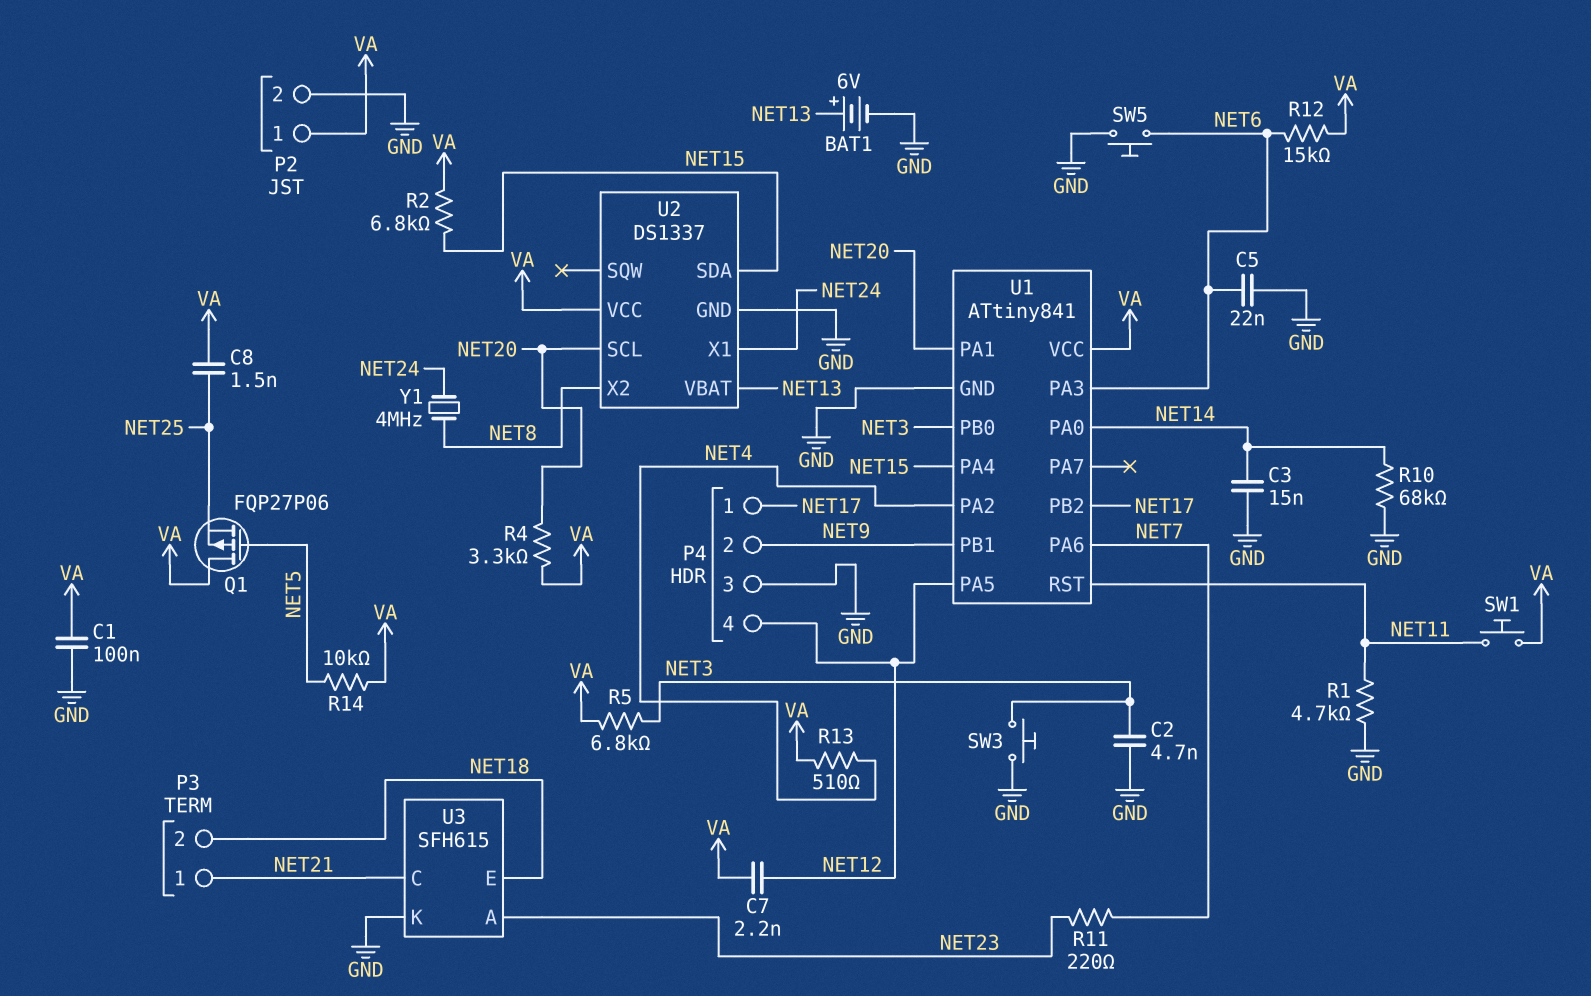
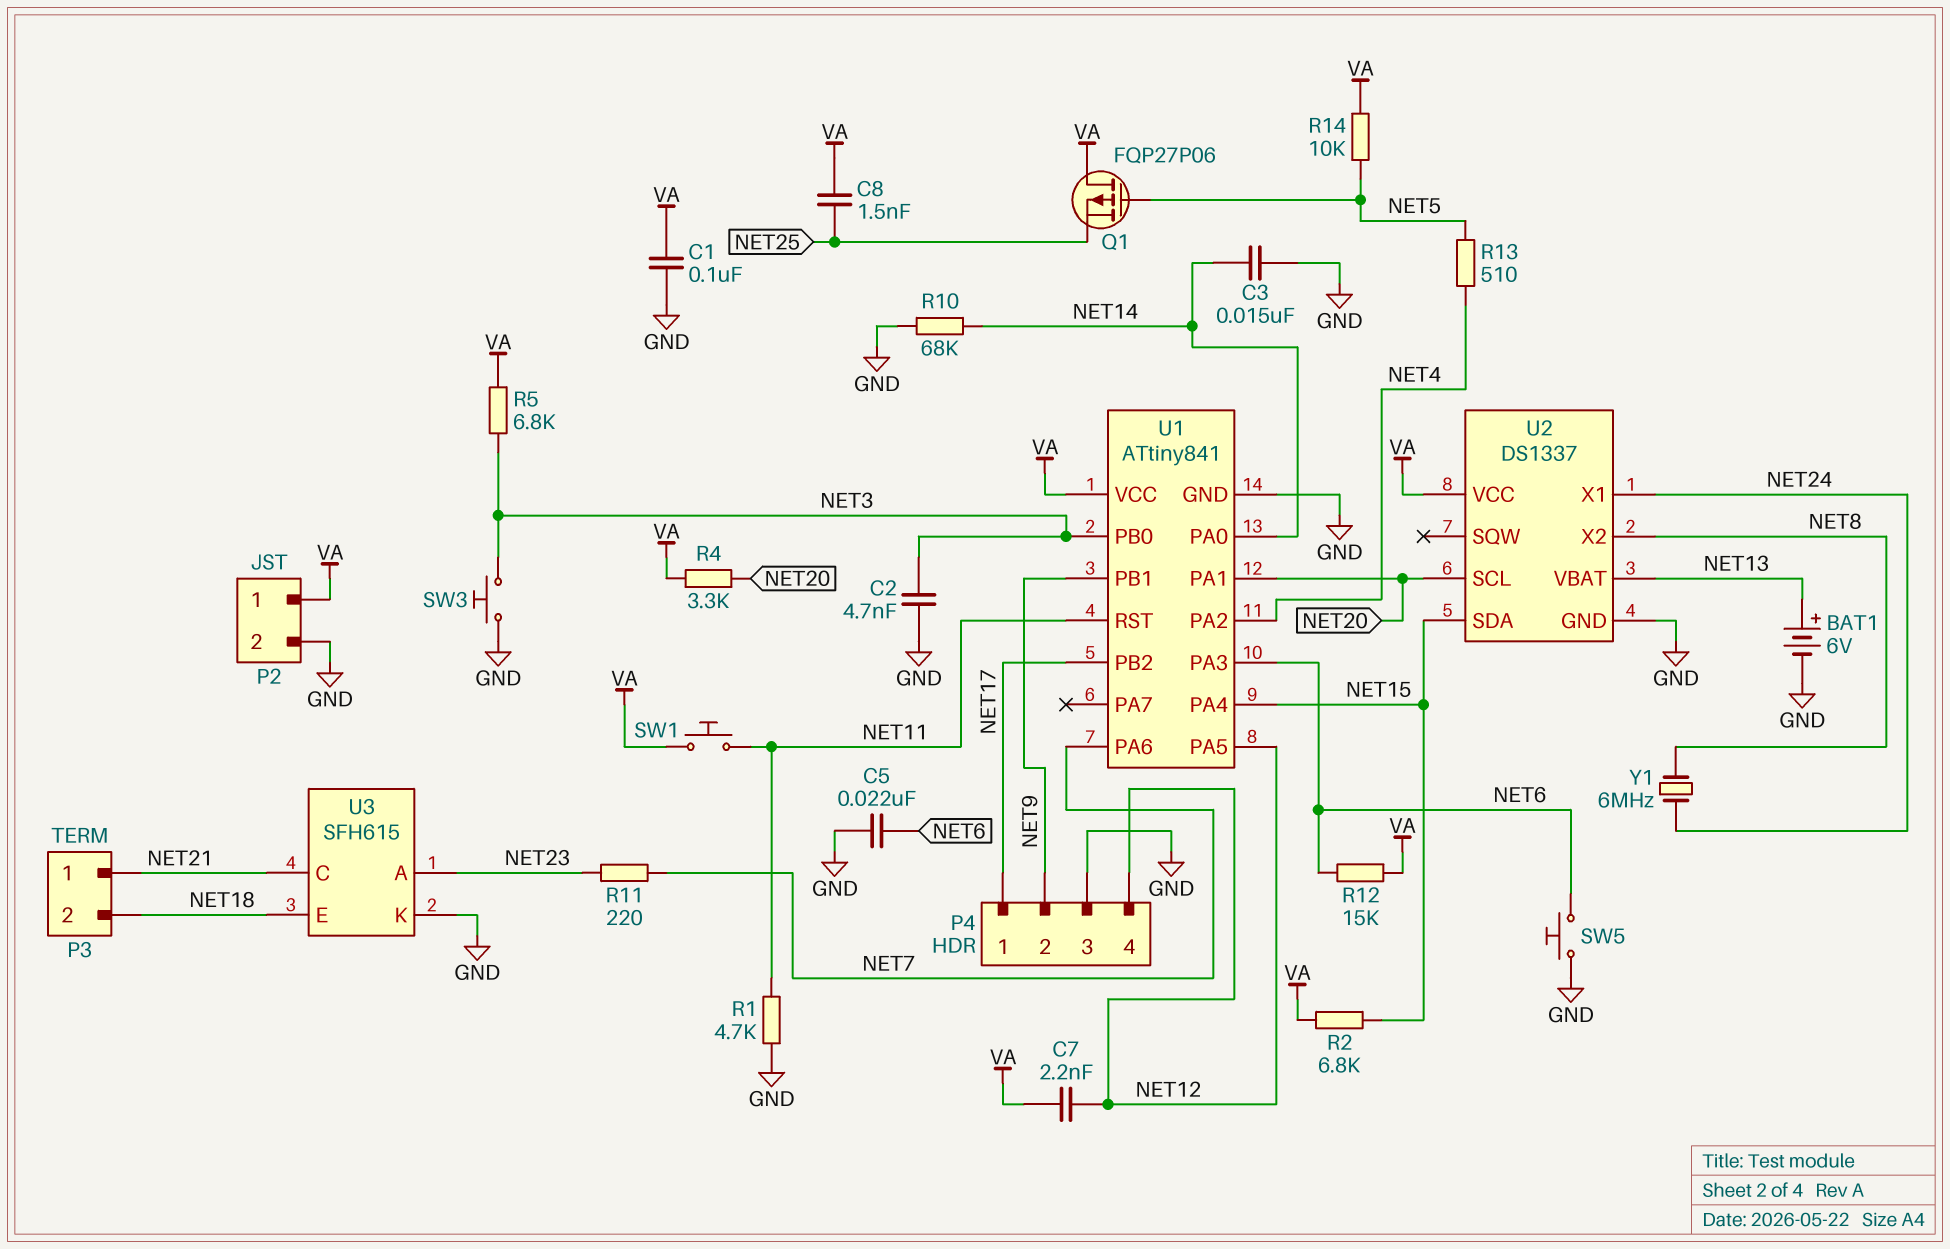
R13: 510 (NET4, VA) -> 510 (NET4, NET5)
Y1: 4MHz (NET8, NET24) -> 6MHz (NET8, NET24)

